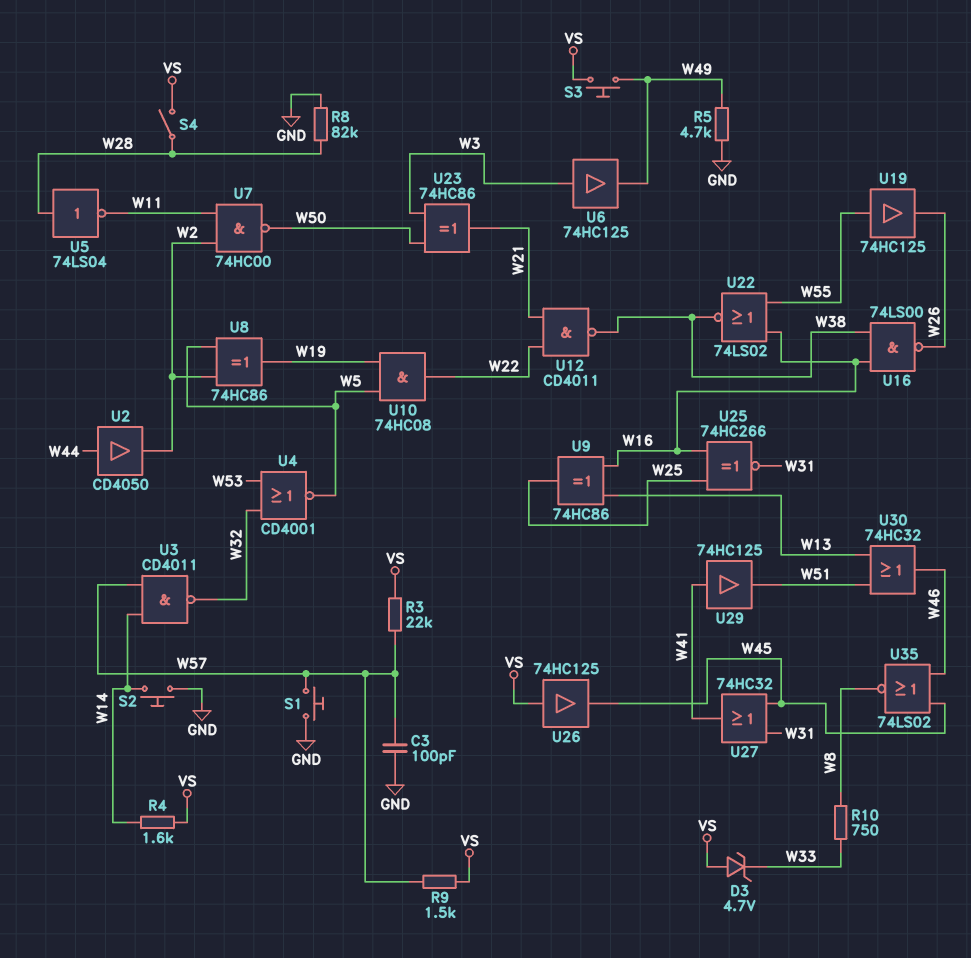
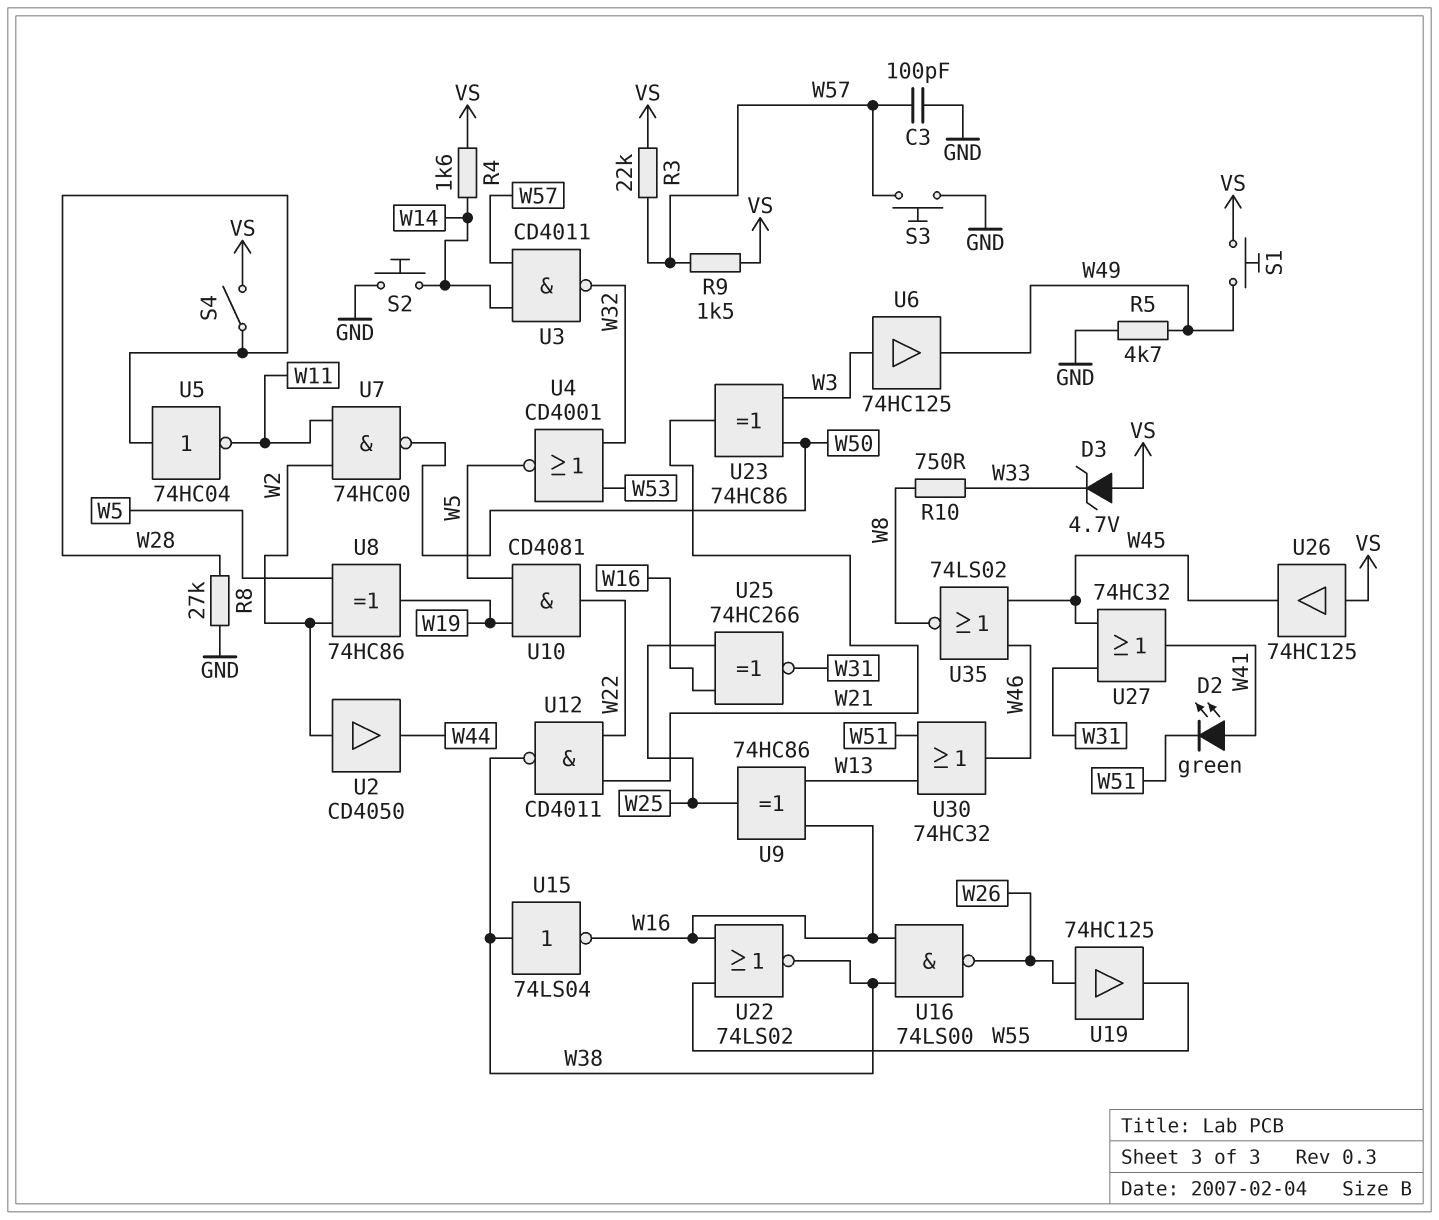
D2: none -> LED green (A W41, K W51)
R8: 82k (GND, W28) -> 27k (GND, W28)
S1: button (GND, W57) -> button (VS, W49)
S3: button (VS, W49) -> button (GND, W57)
U2: buffer CD4050 (in W44, out W2) -> buffer CD4050 (in W2, out W44)
U5: NOT 74LS04 (in W28, out W11) -> NOT 74HC04 (in W28, out W11)
U10: AND 74HC08 (in W5, in W19, out W22) -> AND CD4081 (in W5, in W19, out W22)
U15: none -> NOT 74LS04 (in W38, out W16)
U19: buffer 74HC125 (in W55, out W26) -> buffer 74HC125 (in W26, out W55)
U29: buffer 74HC125 (in W41, out W51) -> none

